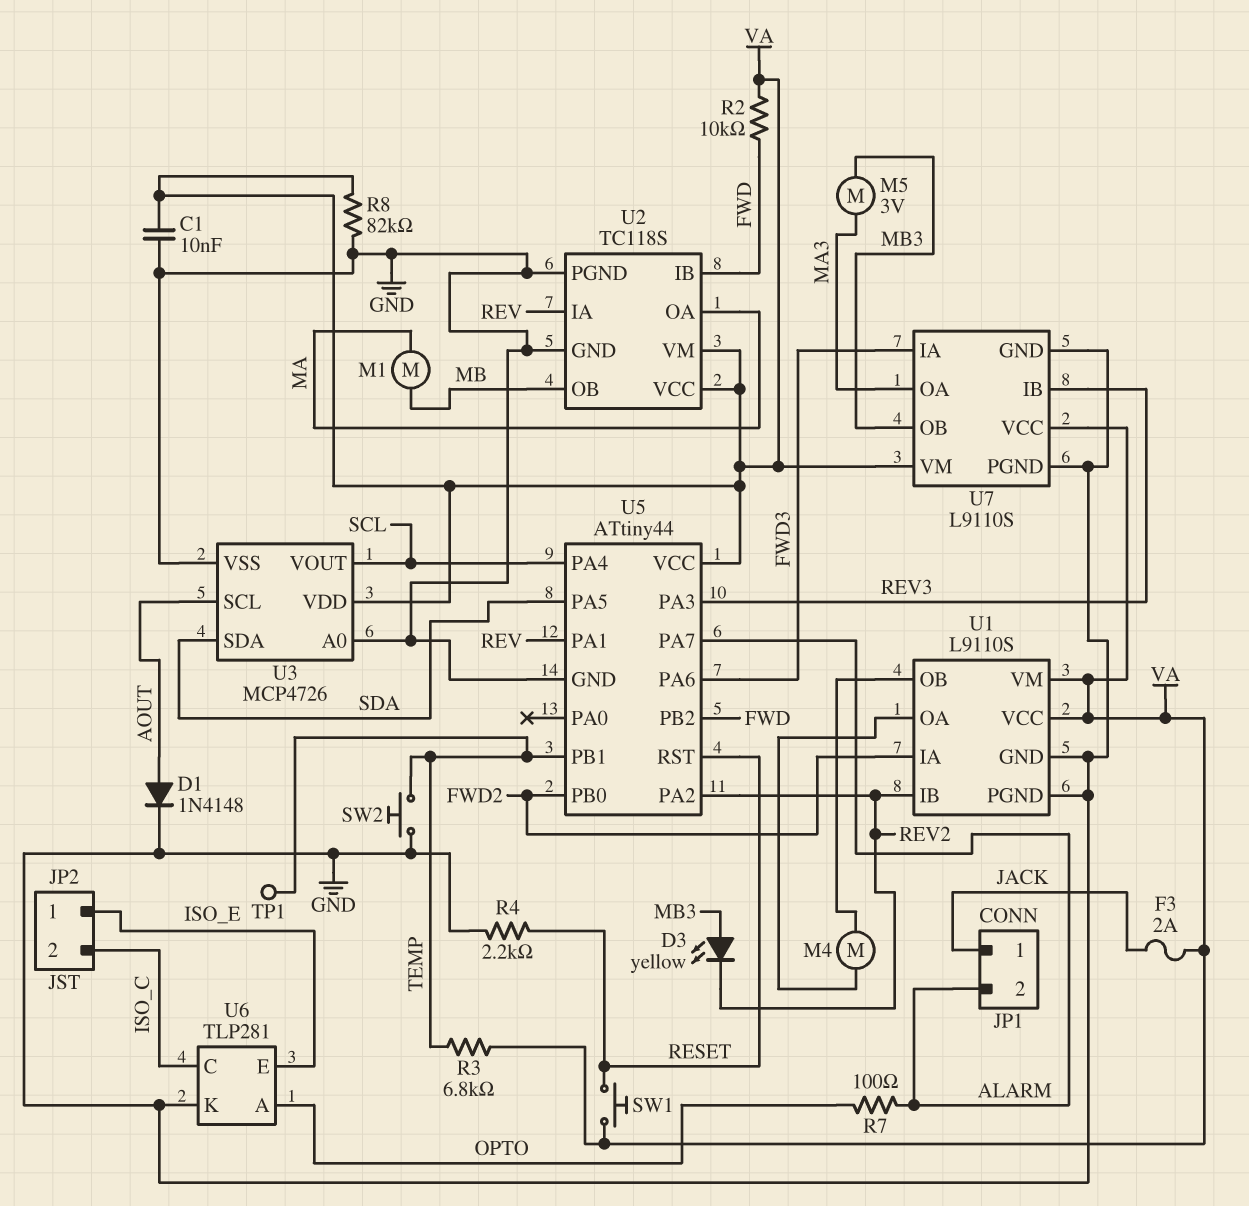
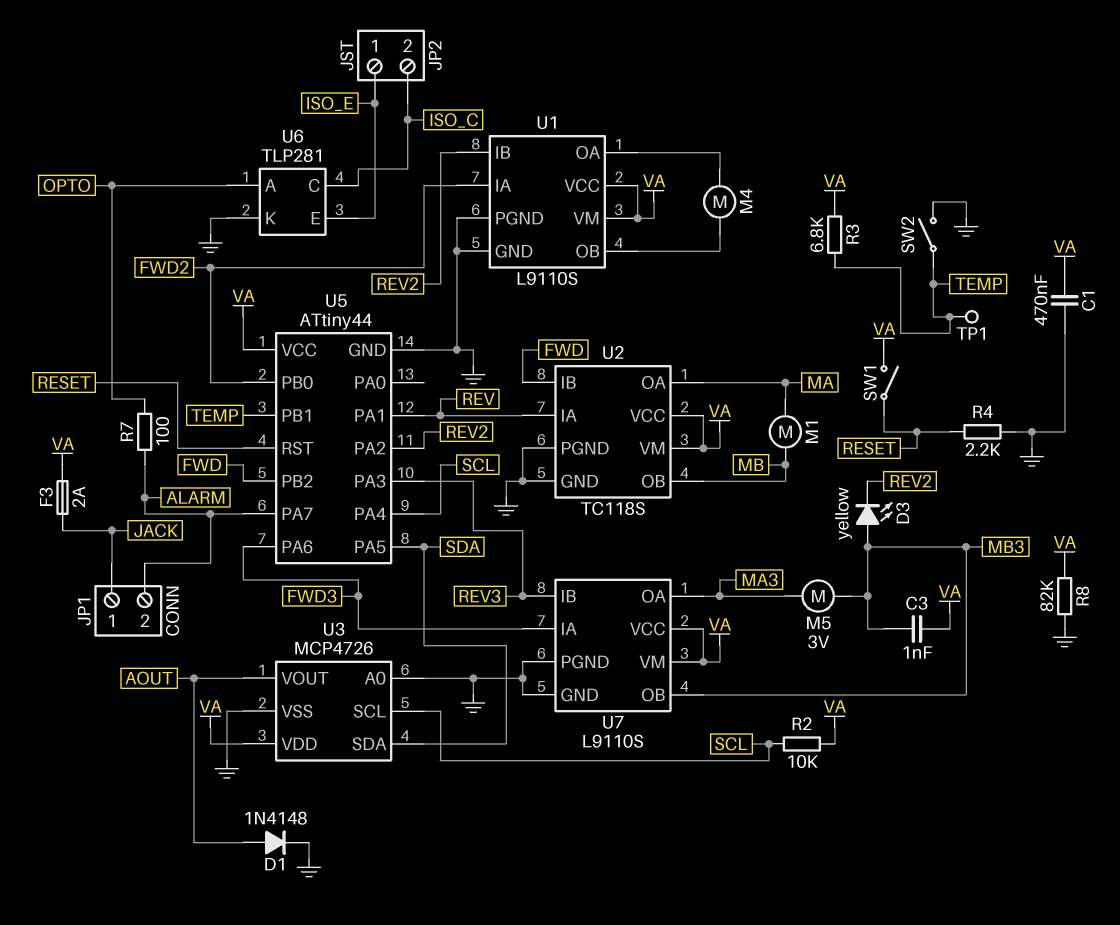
C1: 10nF (GND, VA) -> 470nF (GND, VA)
C3: none -> 1nF (MB3, VA)
R2: 10k (FWD, VA) -> 10k (SCL, VA)
SW1: button (RESET, VA) -> switch (RESET, VA)
SW2: button (GND, TEMP) -> switch (GND, TEMP)
U3 pin SCL: AOUT -> SCL
U3 pin VOUT: SCL -> AOUT

